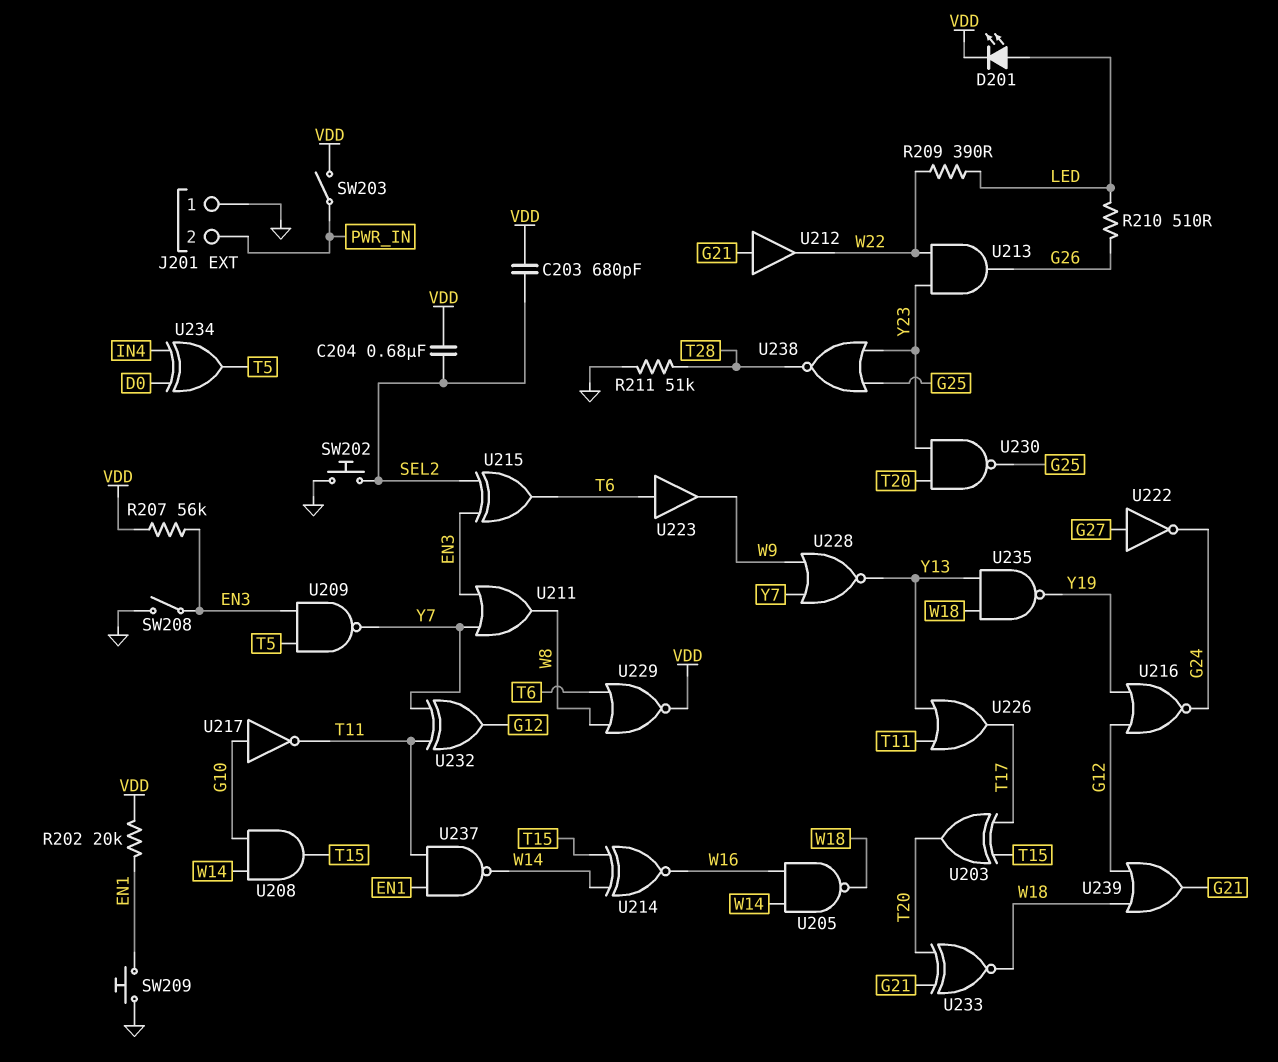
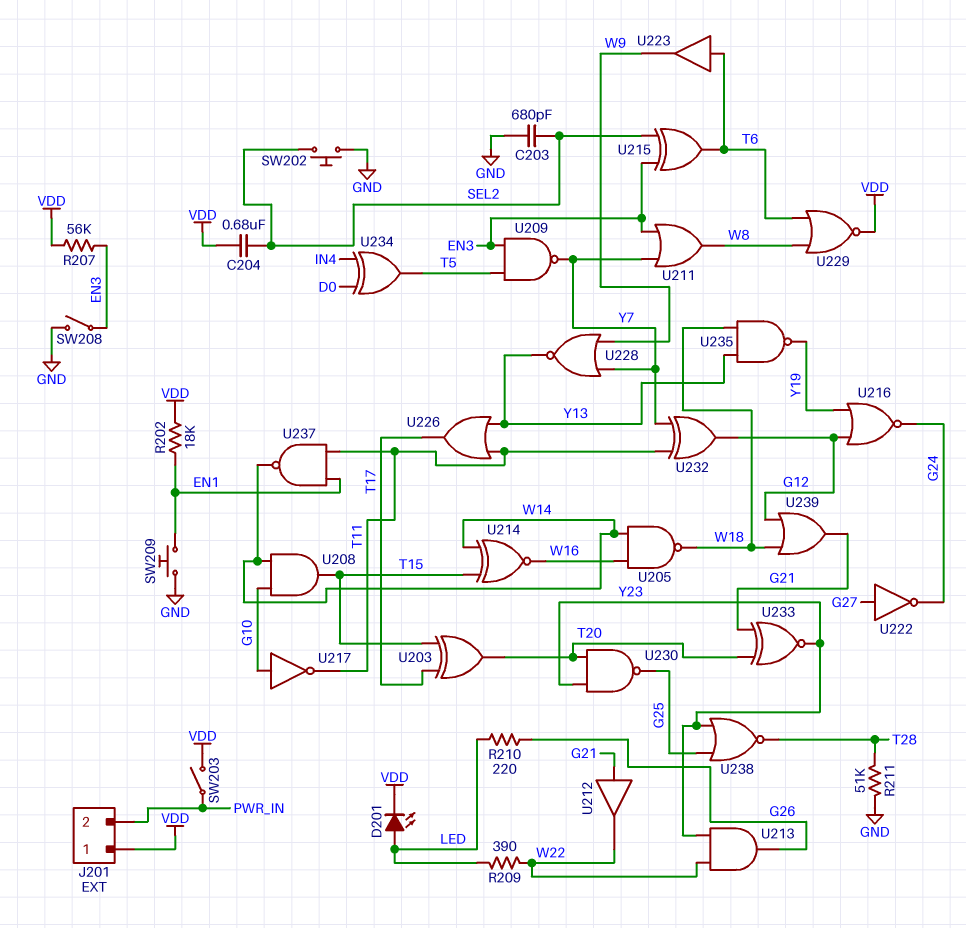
C203: 680pF (SEL2, VDD) -> 680pF (GND, SEL2)
J201 pin 1: GND -> VDD
R202: 20k (EN1, VDD) -> 18k (EN1, VDD)
R210: 510 (G26, LED) -> 220 (G26, LED)
U233: XNOR (in G21, in T20, out W18) -> XNOR (in G21, in T20, out Y23)

